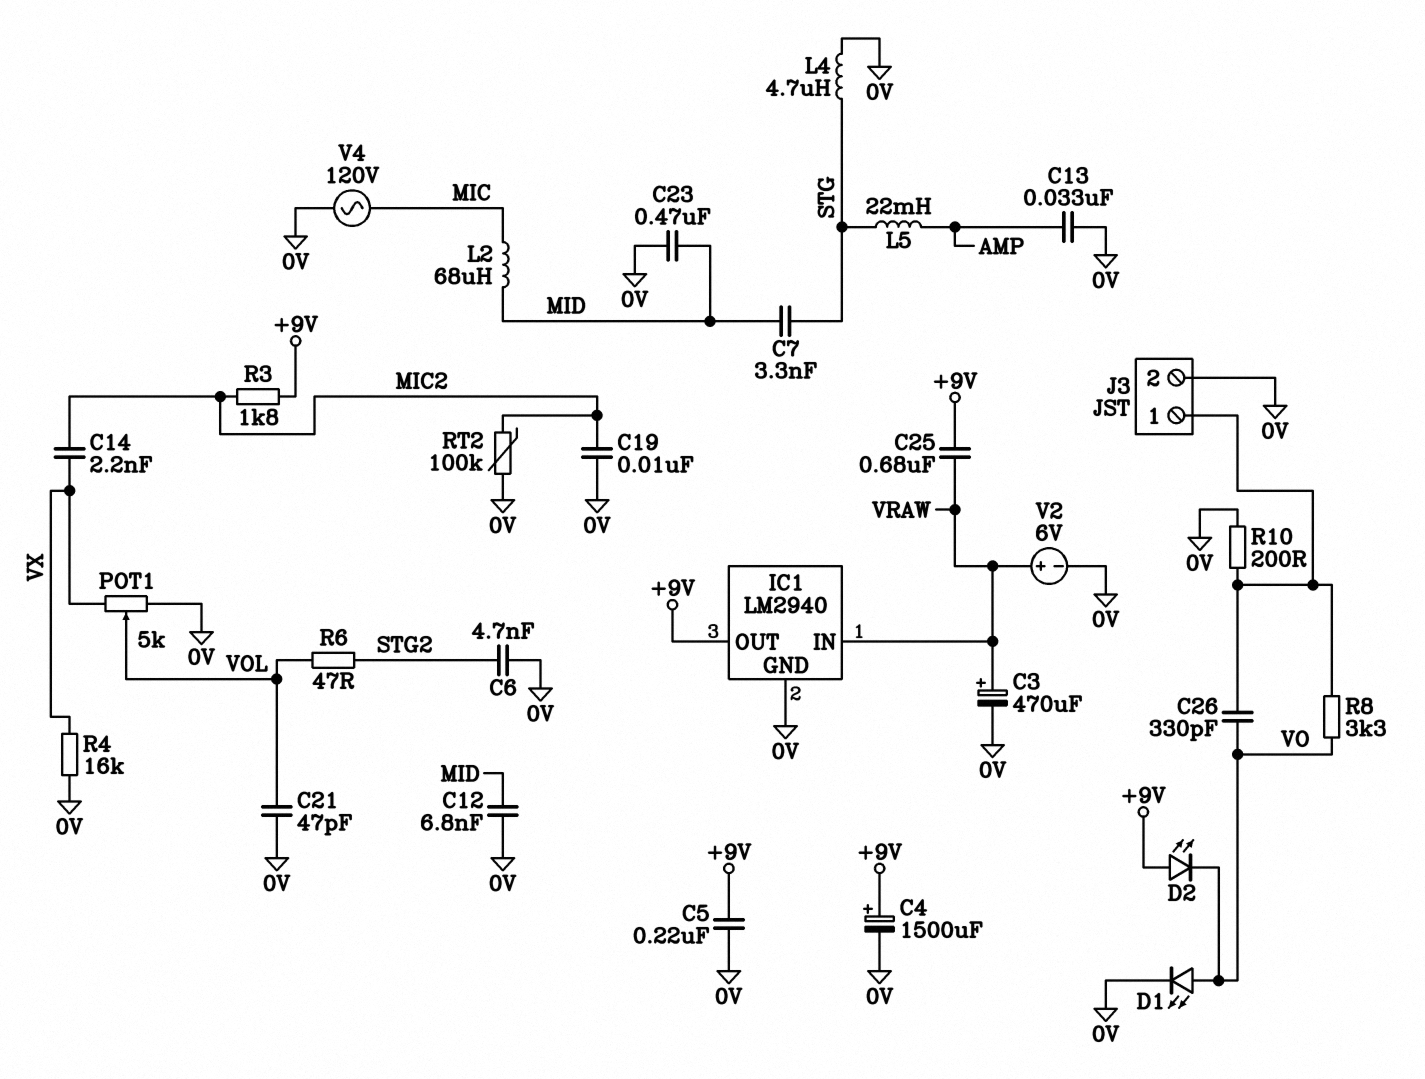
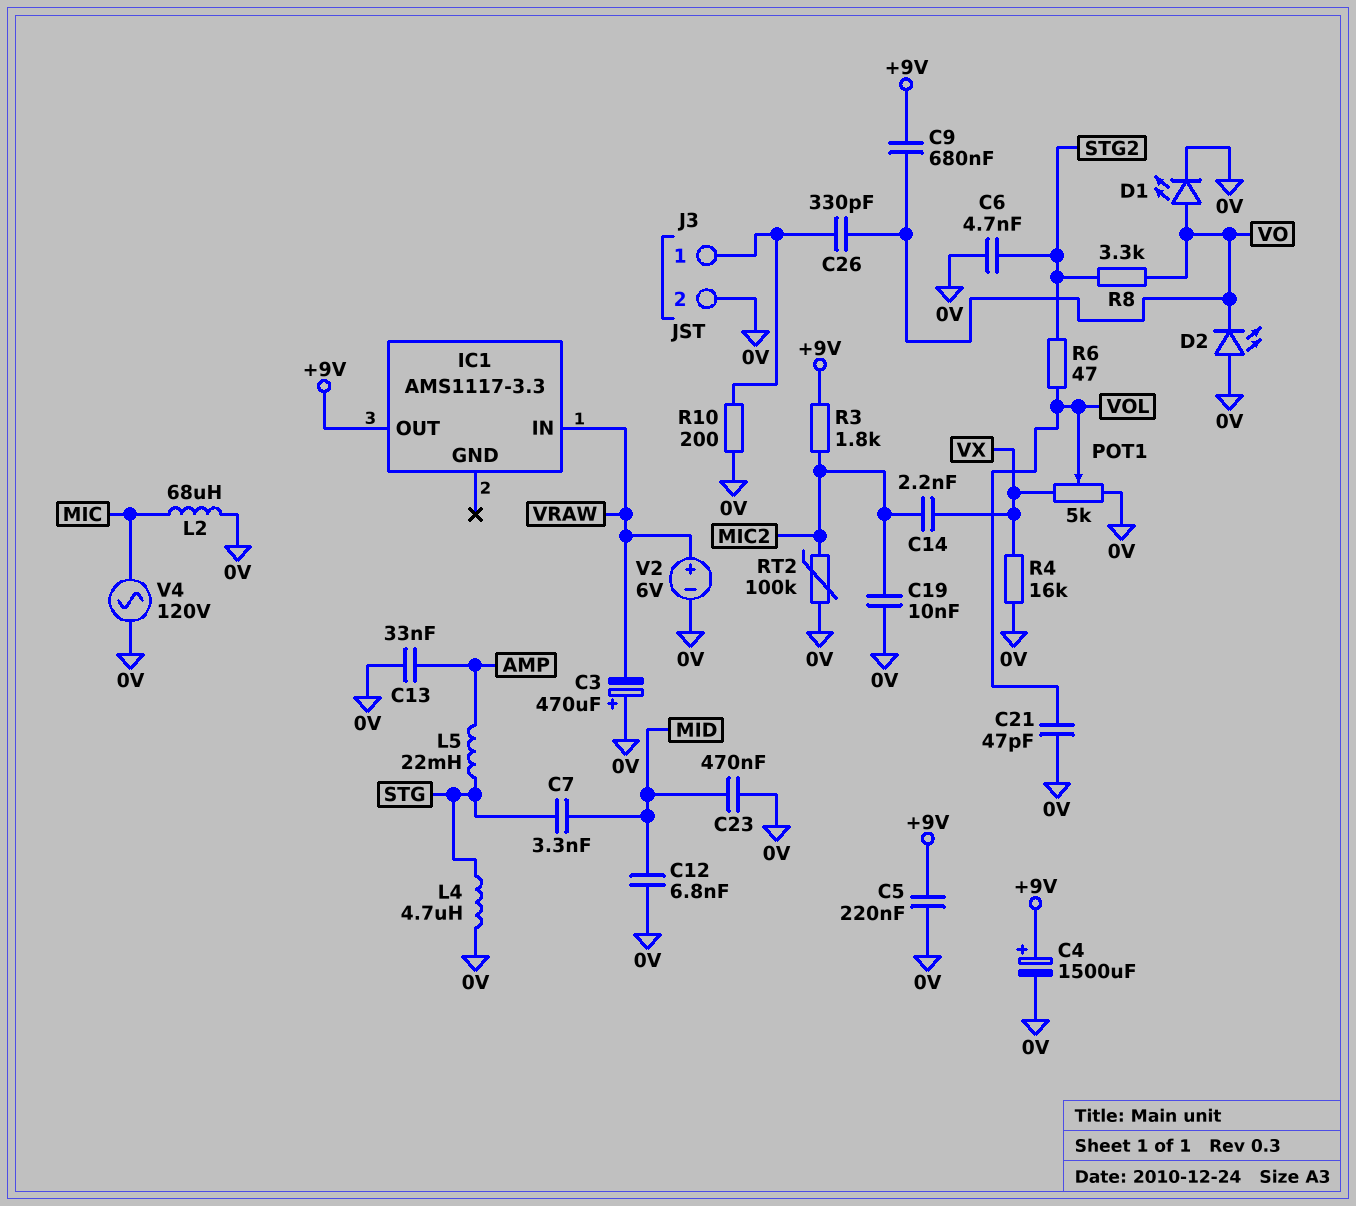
C3: 470uF (plus VRAW, minus 0V) -> 470uF (plus 0V, minus VRAW)
C9: none -> 680nF (+9V, VO)
C25: 680nF (+9V, VRAW) -> none
D2: LED (A +9V, K VO) -> LED (A 0V, K VO)
IC1: LM2940 -> AMS1117-3.3
IC1 pin GND: 0V -> none
L2: 68uH (MIC, MID) -> 68uH (0V, MIC)
R8: 3.3k (J3/1, VO) -> 3.3k (STG2, VO)

